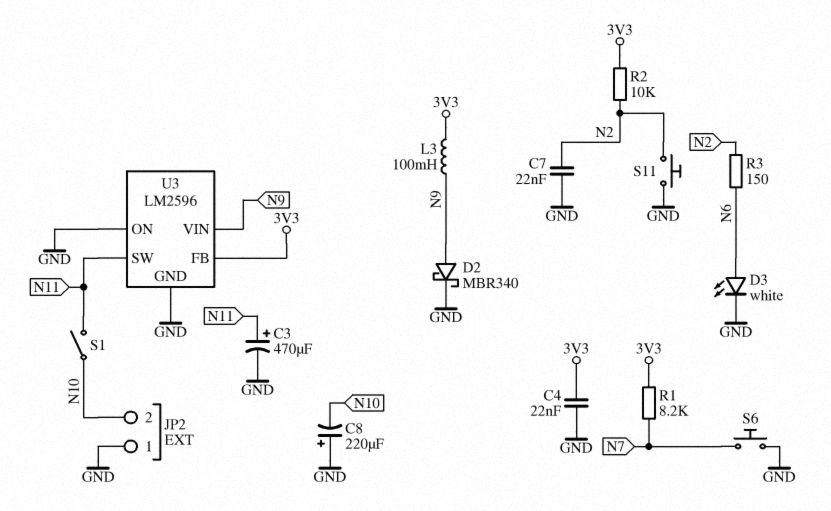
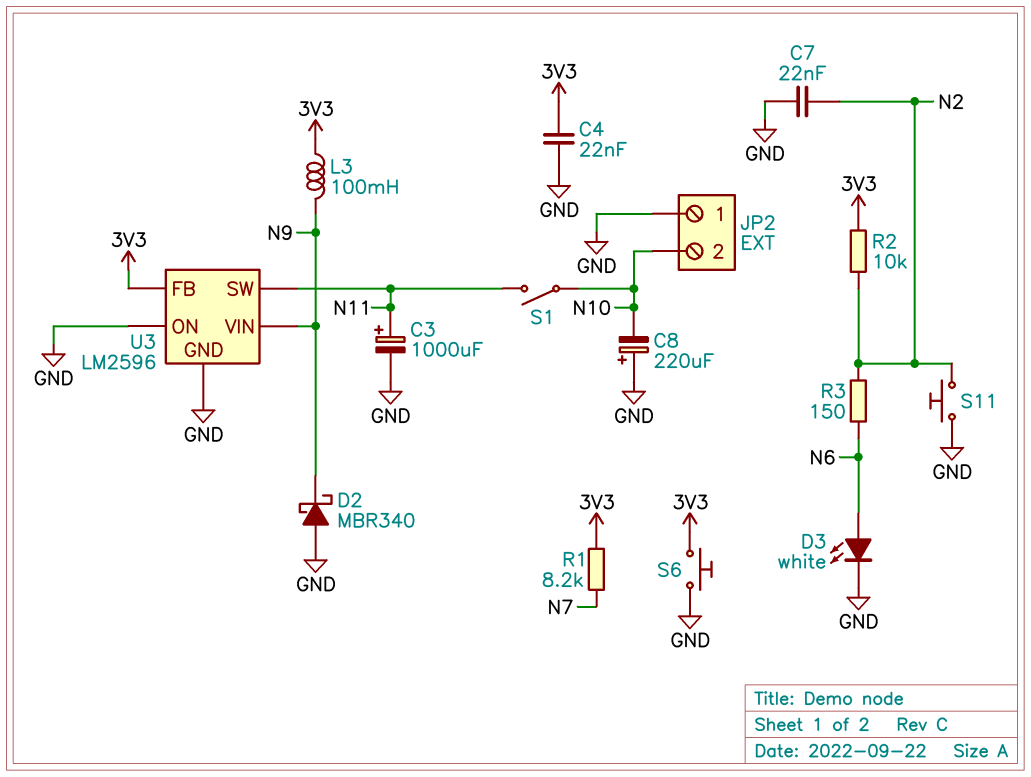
C3: 470uF (plus N11, minus GND) -> 1000uF (plus N11, minus GND)
D2: schottky MBR340 (A N9, K GND) -> schottky MBR340 (A GND, K N9)
S6: button (GND, N7) -> button (3V3, GND)

